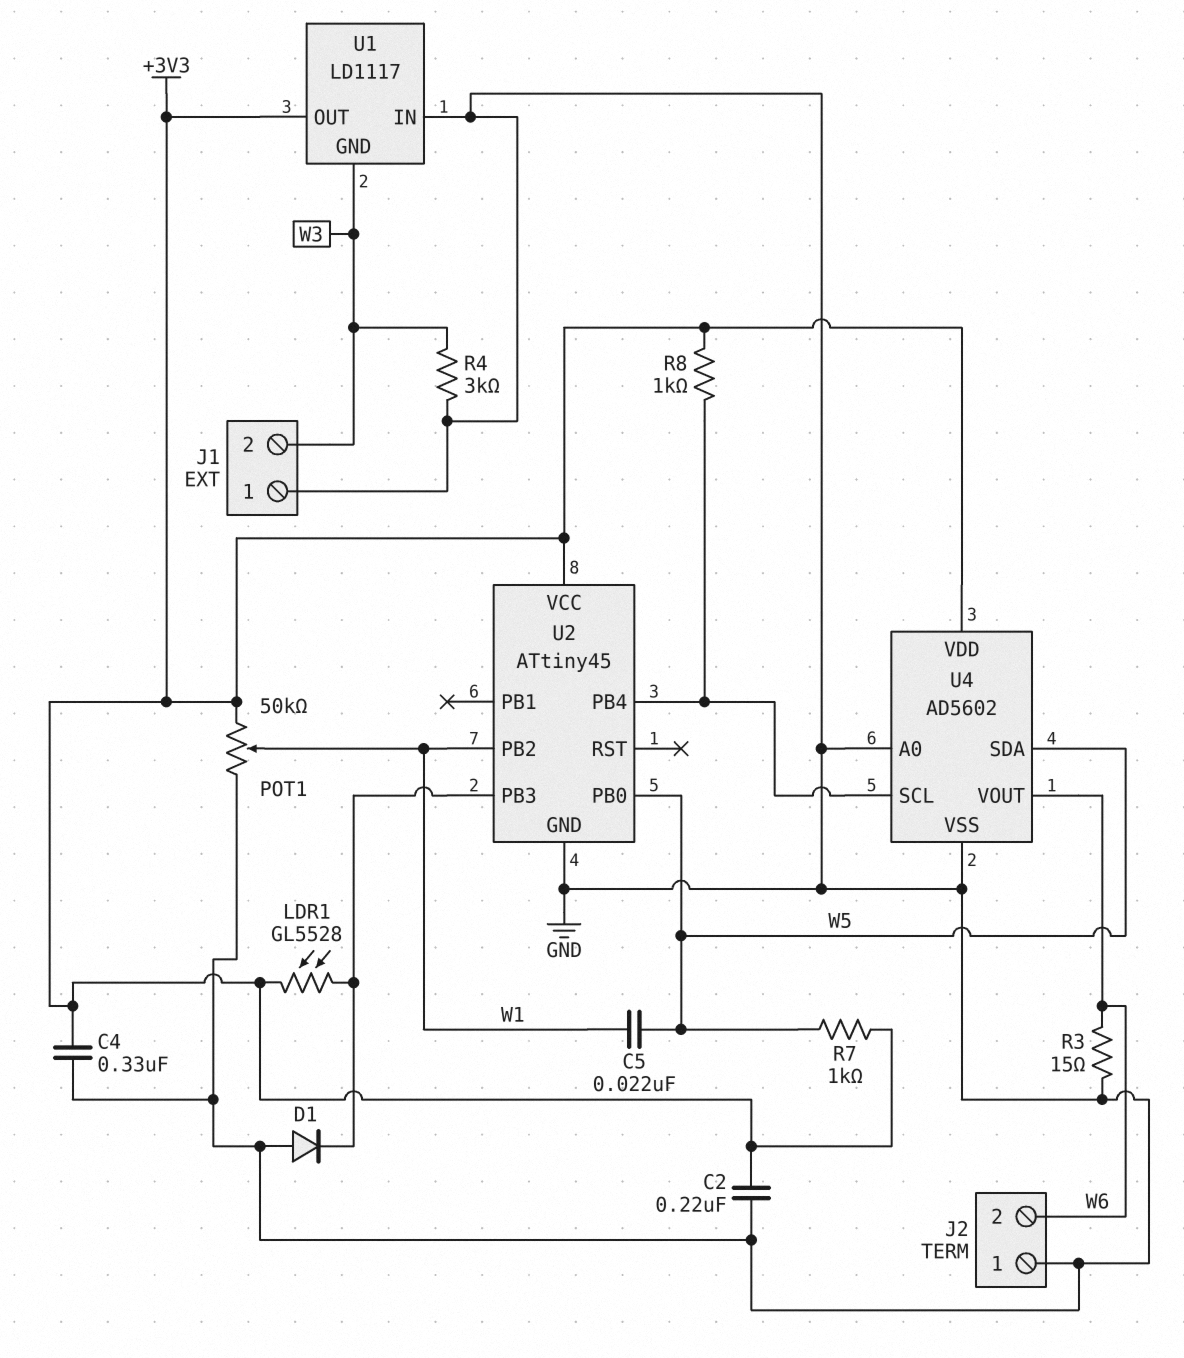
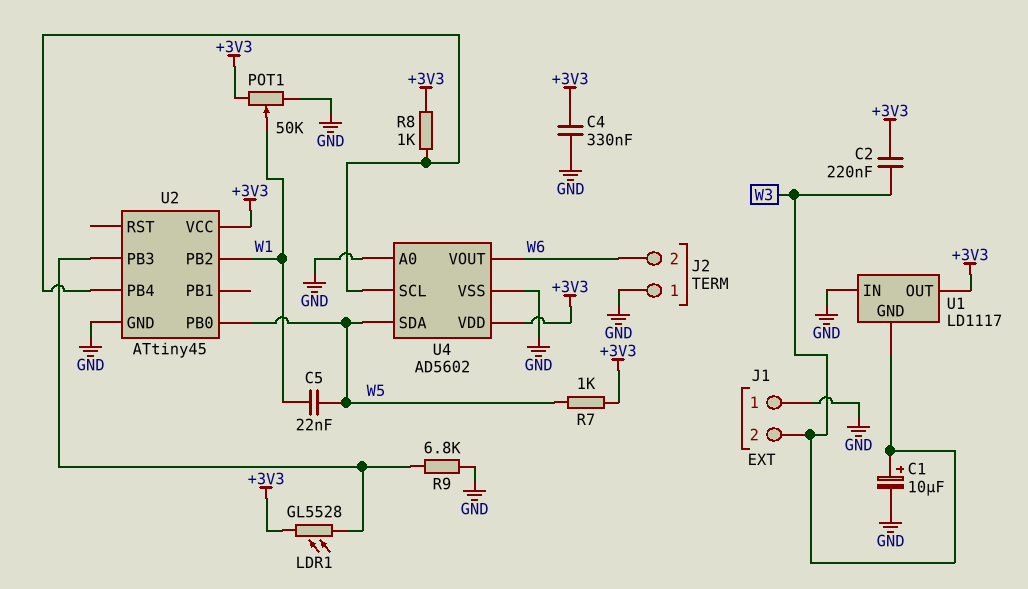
C1: none -> 10uF (plus W3, minus GND)
C2: 220nF (+3V3, GND) -> 220nF (+3V3, W3)
D1: diode (A GND, K U2/PB3) -> none
R3: 15 (GND, W6) -> none
R4: 3k (GND, W3) -> none
R9: none -> 6.8k (GND, U2/PB3)

